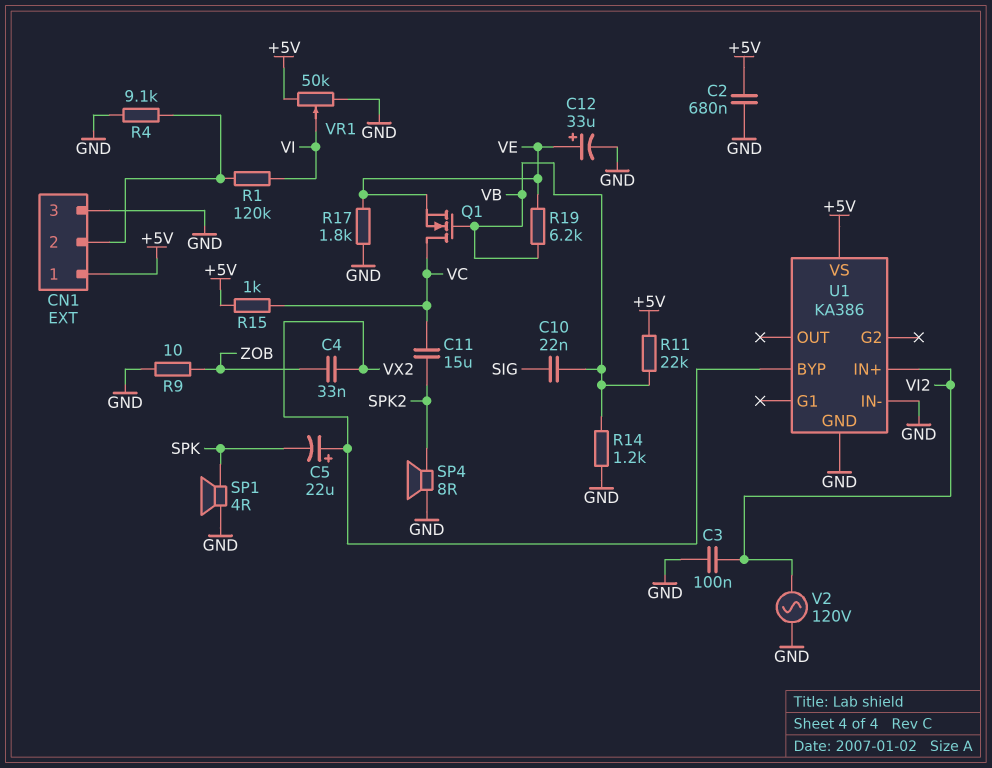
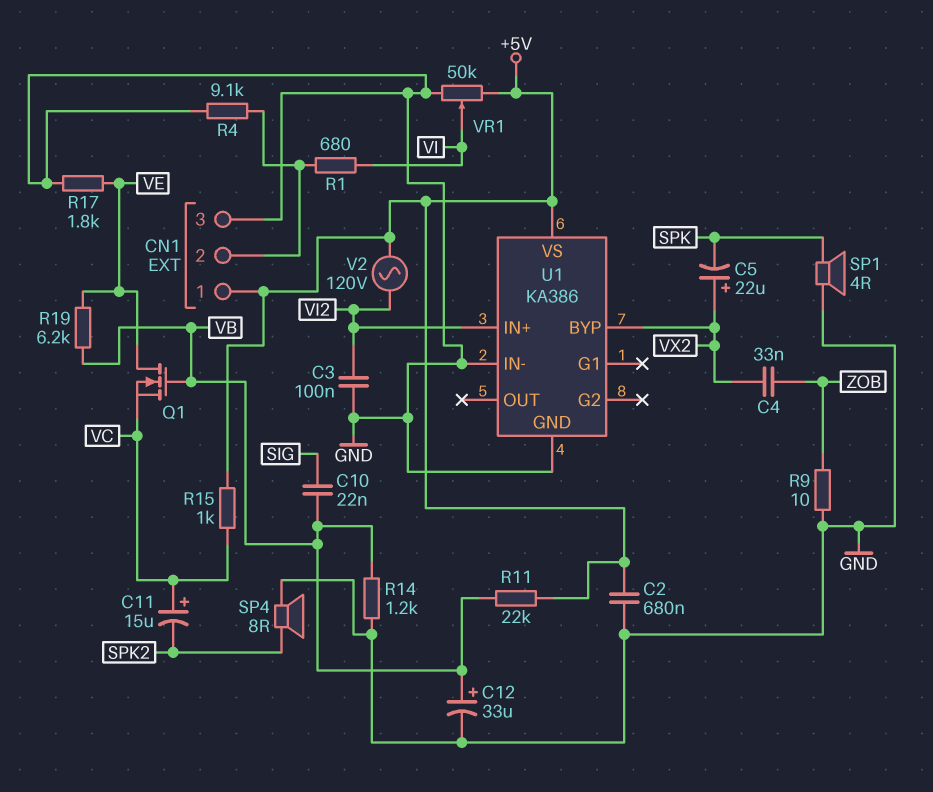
C11: 15uF (SPK2, VC) -> 15uF (plus VC, minus SPK2)
C12: 33uF (plus VE, minus GND) -> 33uF (plus VB, minus GND)
Q1: NMOS (G VB, D VC, S VE) -> NMOS (G VB, D VE, S VC)
R1: 120k (CN1/2, VI) -> 680 (CN1/2, VI)
V2: AC 120V (GND, VI2) -> AC 120V (+5V, VI2)

